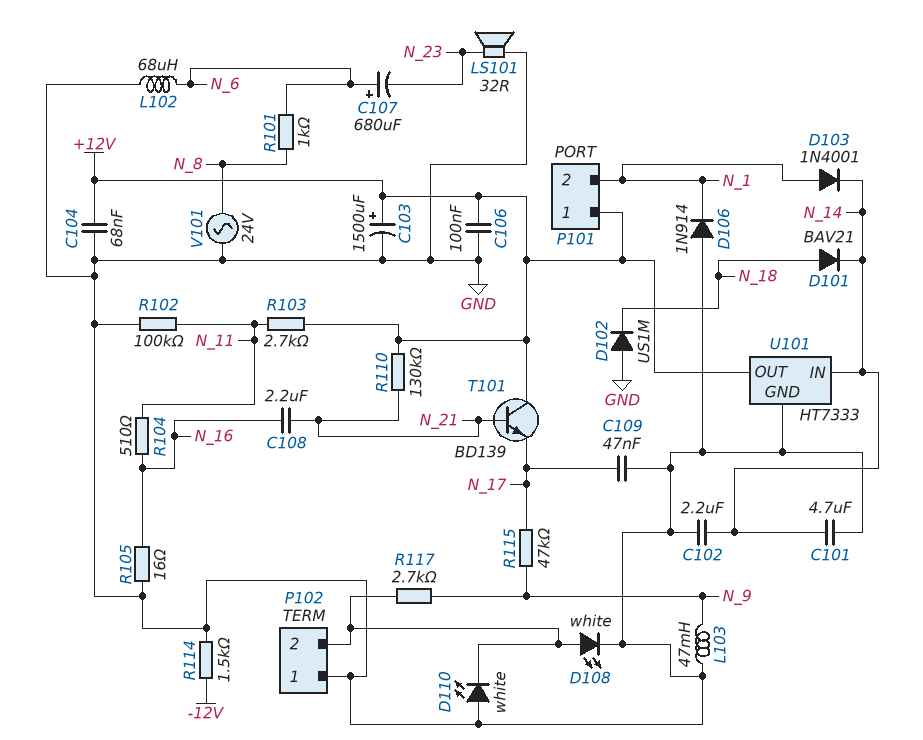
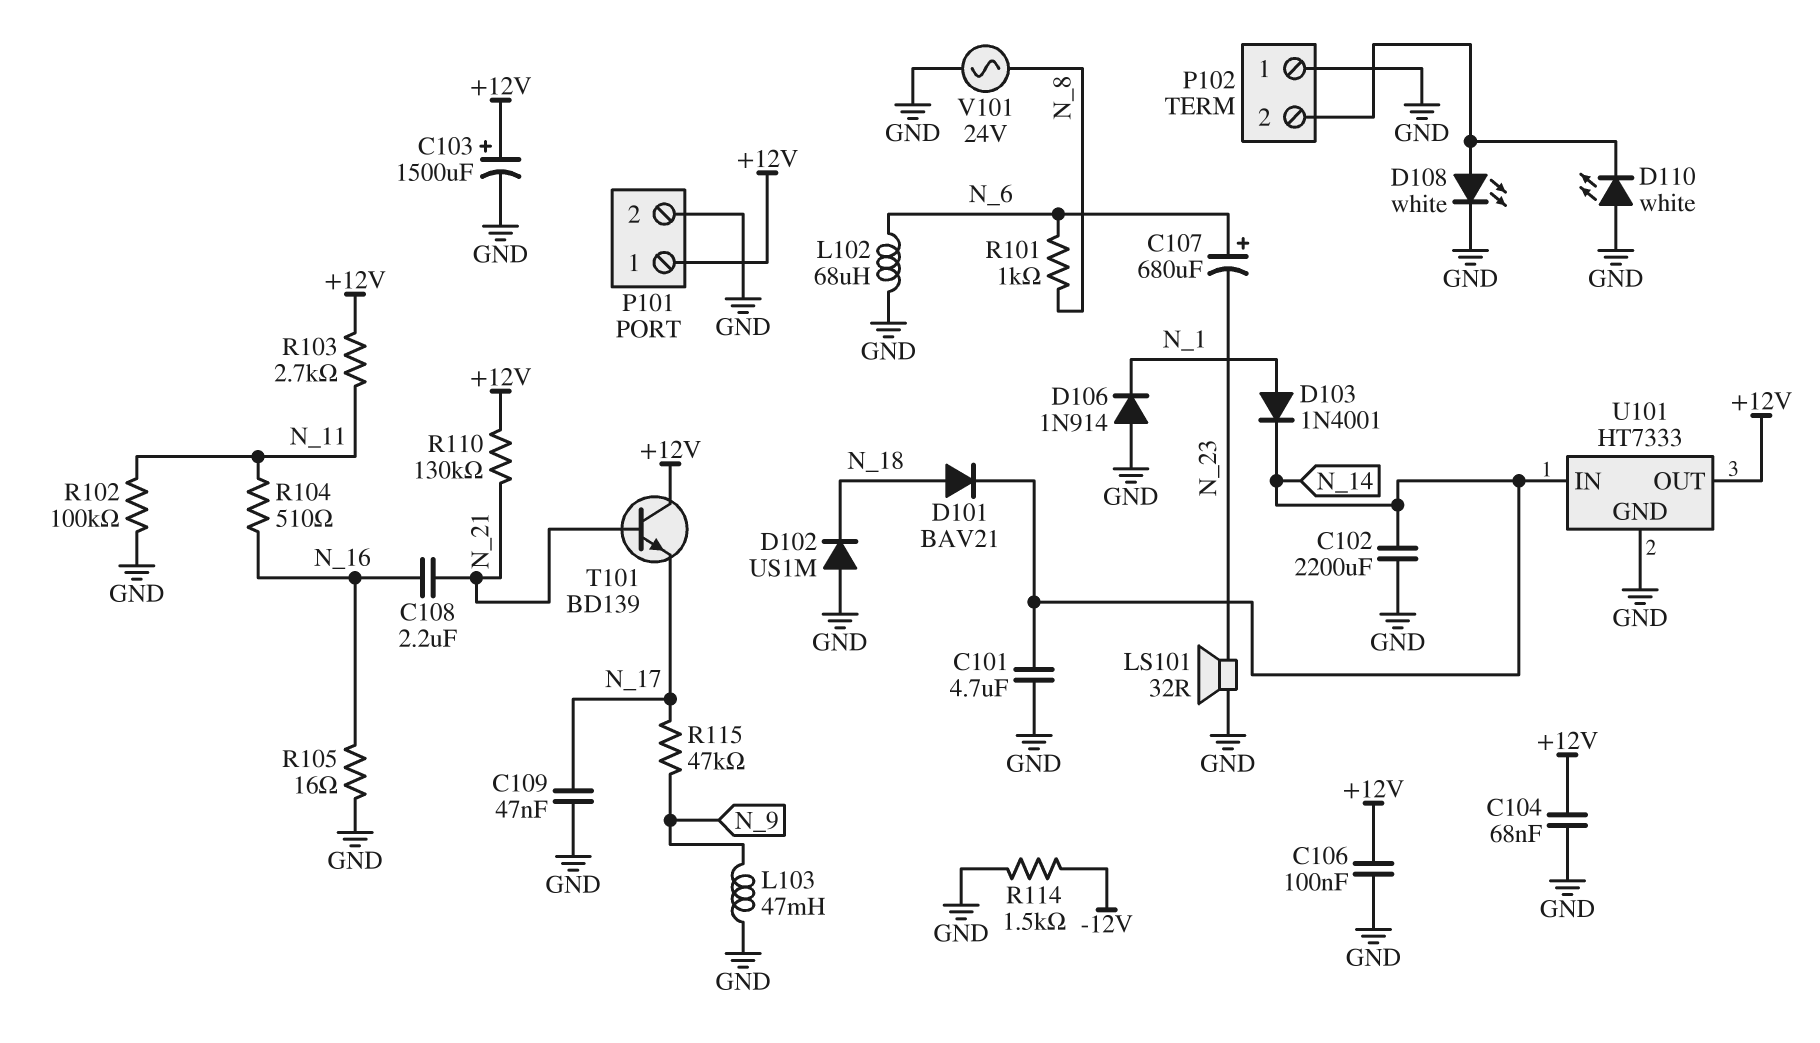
C102: 2.2uF (GND, N_14) -> 2200uF (GND, N_14)
P101 pin 2: N_1 -> GND
R117: 2.7k (N_9, P102/2) -> none

